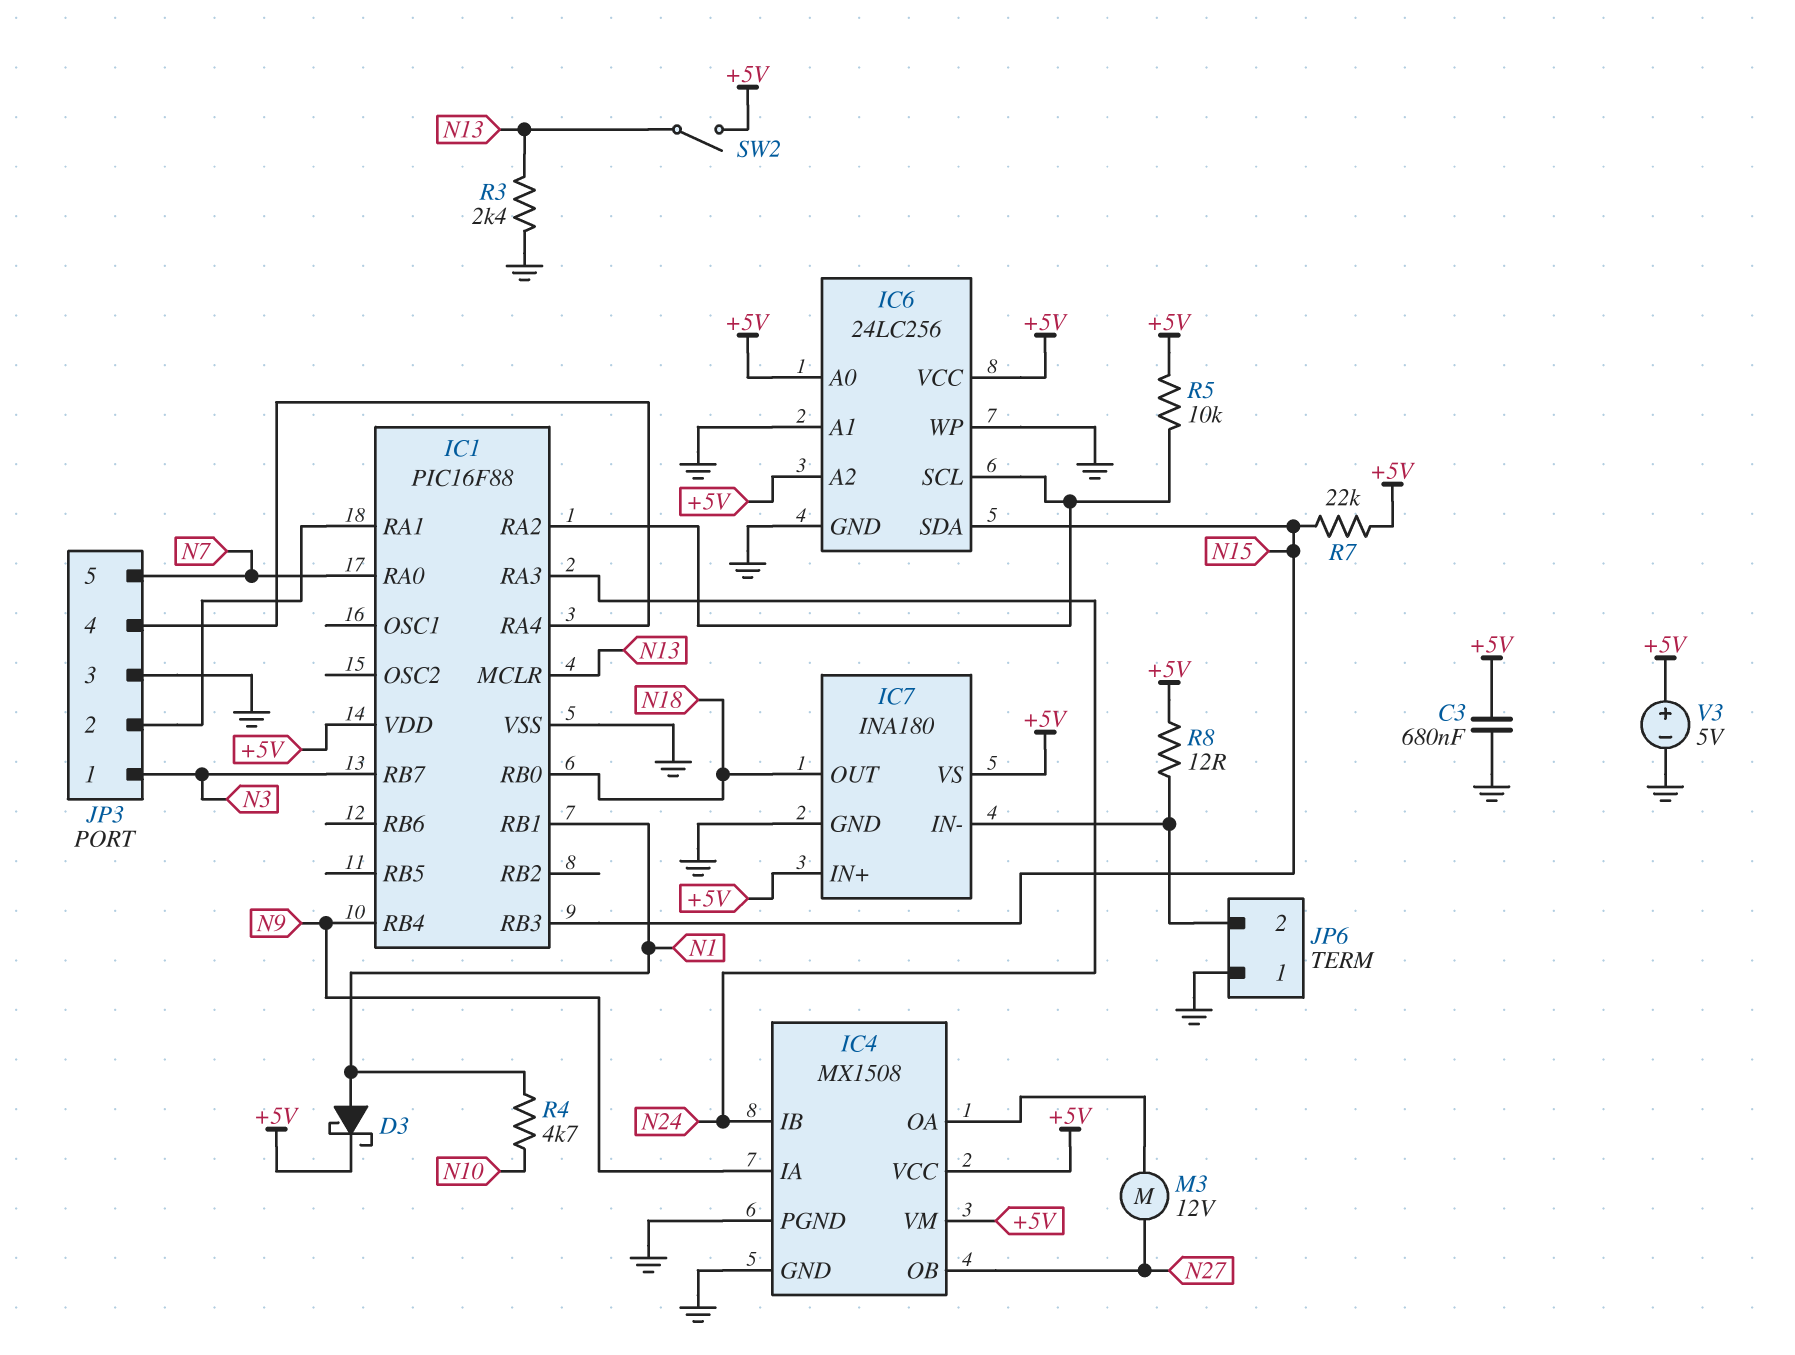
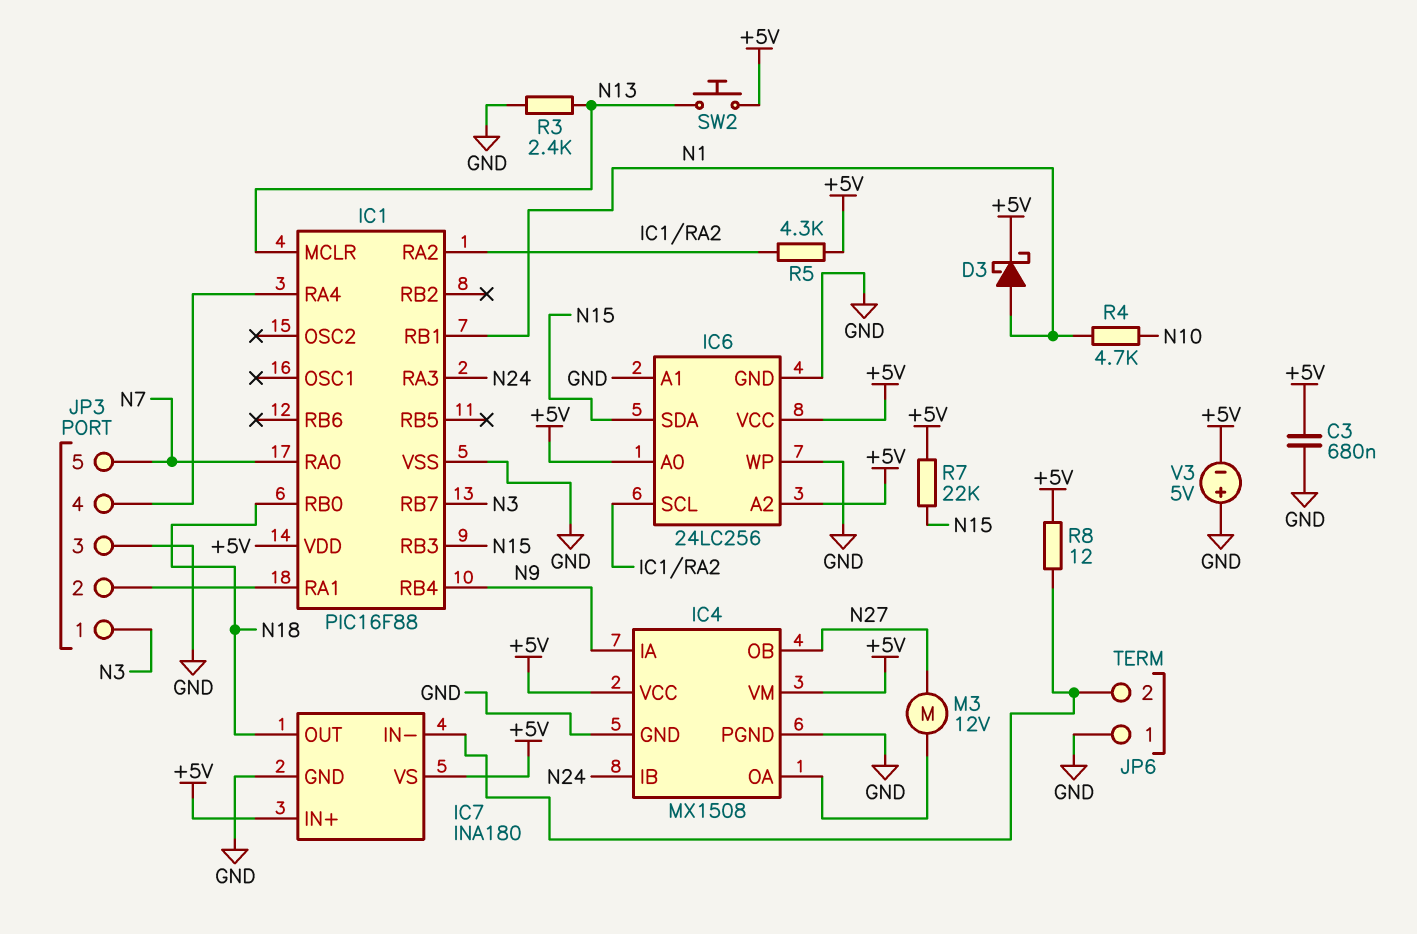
R5: 10k (+5V, IC1/RA2) -> 4.3k (+5V, IC1/RA2)
SW2: switch (+5V, N13) -> button (+5V, N13)
V3: 5V (plus +5V, minus GND) -> 5V (plus GND, minus +5V)

